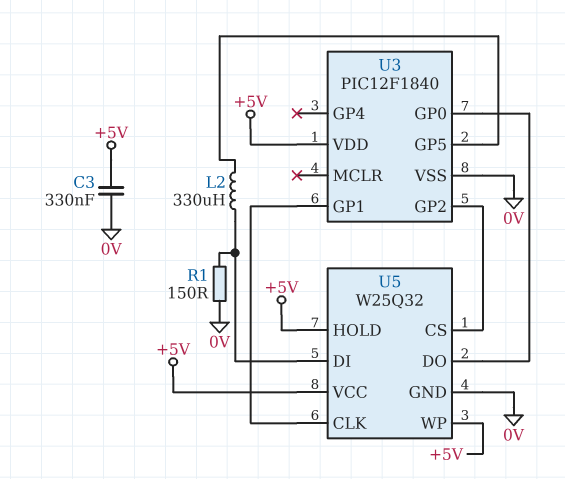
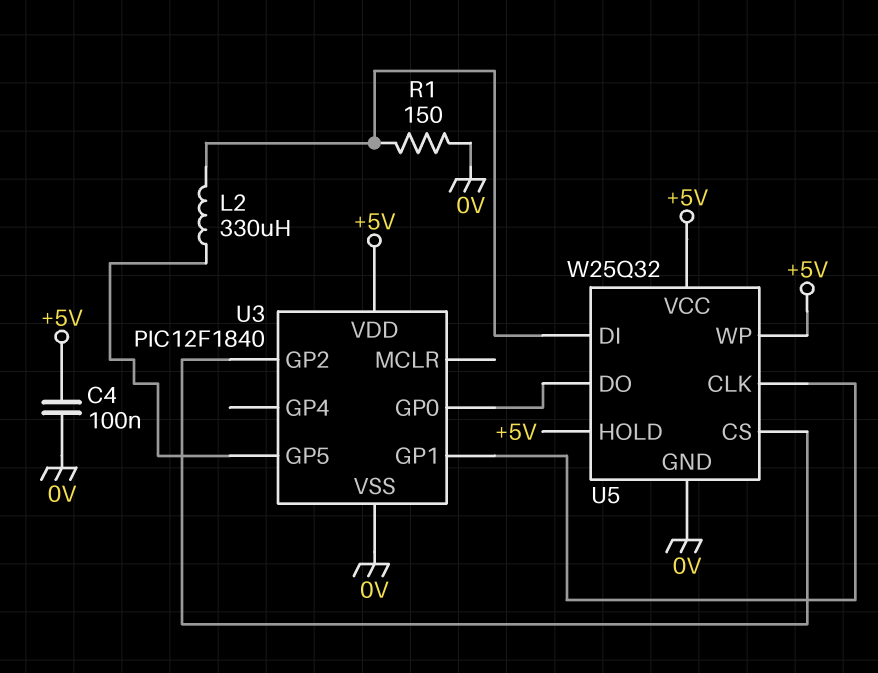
C3: 330nF (+5V, 0V) -> none
C4: none -> 100nF (+5V, 0V)

